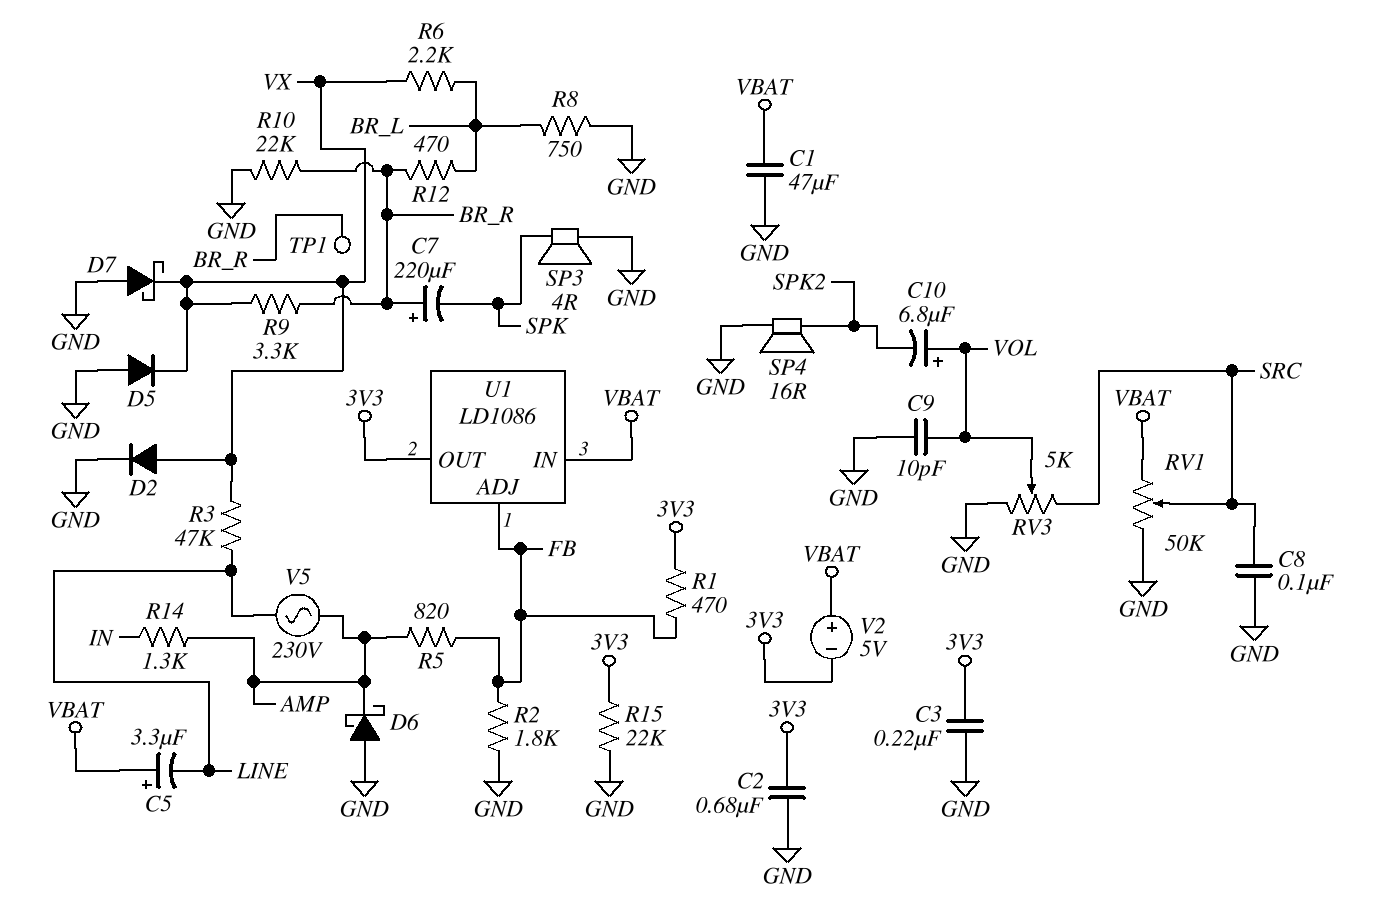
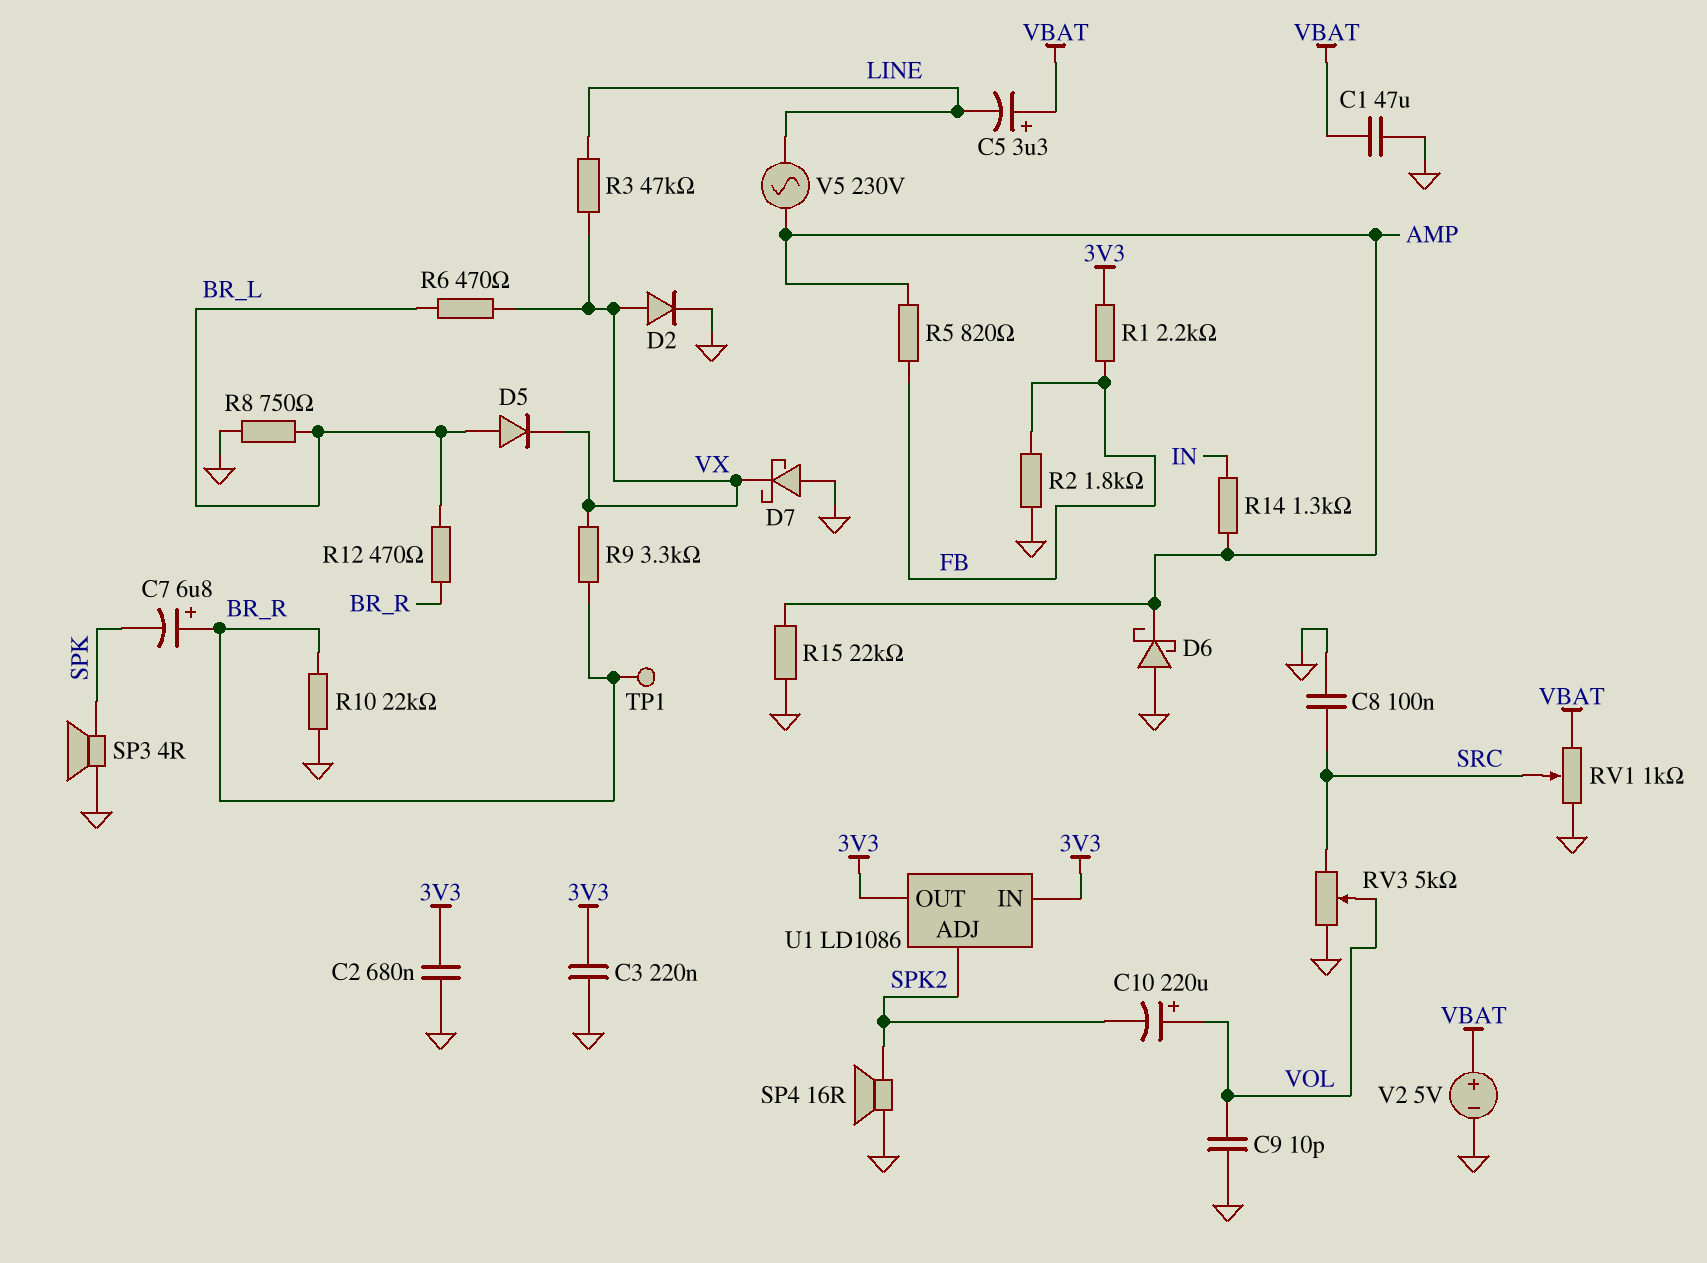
C7: 220uF (plus BR_R, minus SPK) -> 6.8uF (plus BR_R, minus SPK)
C10: 6.8uF (plus VOL, minus SPK2) -> 220uF (plus VOL, minus SPK2)
D5: diode (A GND, K VX) -> diode (A BR_L, K VX)
R1: 470 (3V3, FB) -> 2.2k (3V3, FB)
R6: 2.2k (BR_L, VX) -> 470 (BR_L, VX)
R15: 22k (3V3, GND) -> 22k (AMP, GND)
RV1: 50k (GND, VBAT, wiper SRC) -> 1k (GND, VBAT, wiper SRC)
U1 pin ADJ: FB -> SPK2
U1 pin IN: VBAT -> 3V3
V2: 5V (plus VBAT, minus 3V3) -> 5V (plus VBAT, minus GND)

